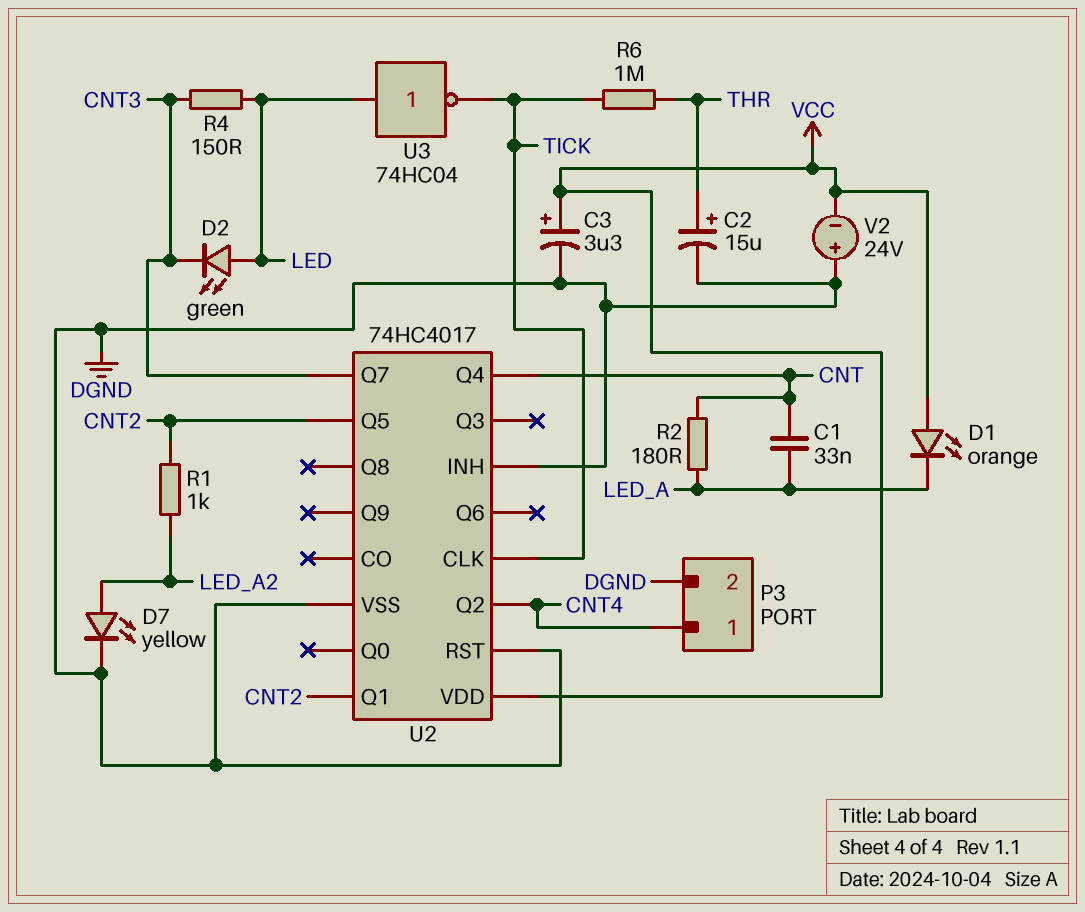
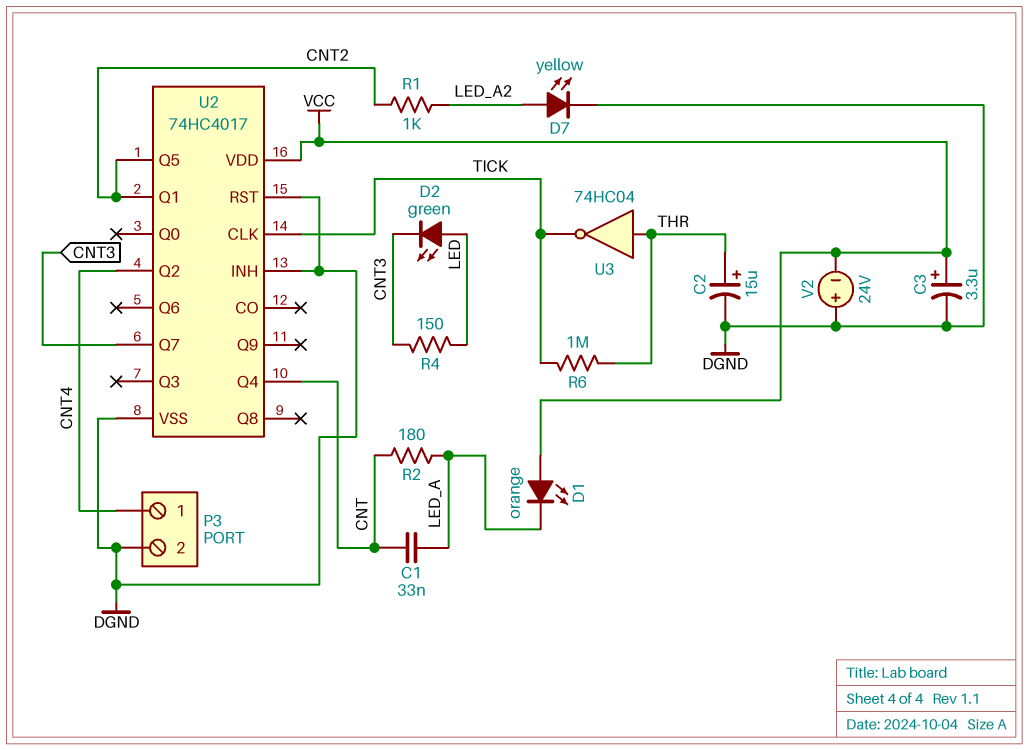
U3: NOT 74HC04 (in LED, out TICK) -> NOT 74HC04 (in THR, out TICK)

